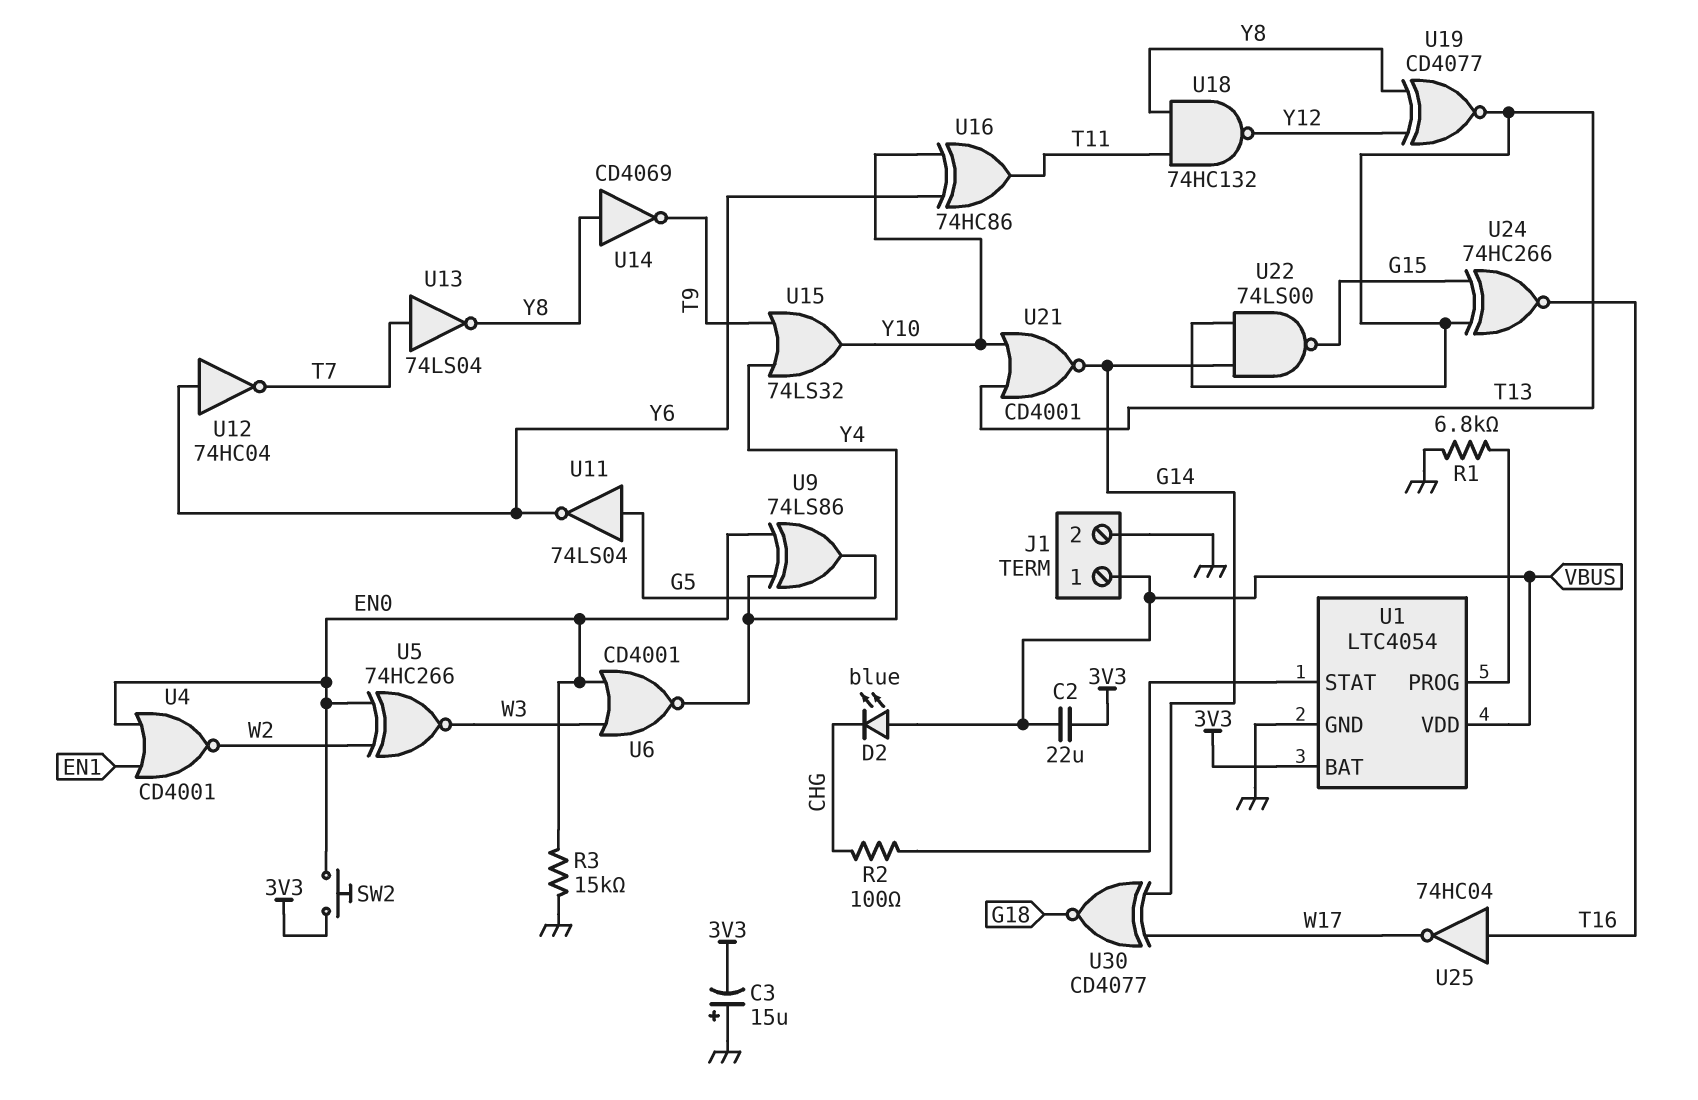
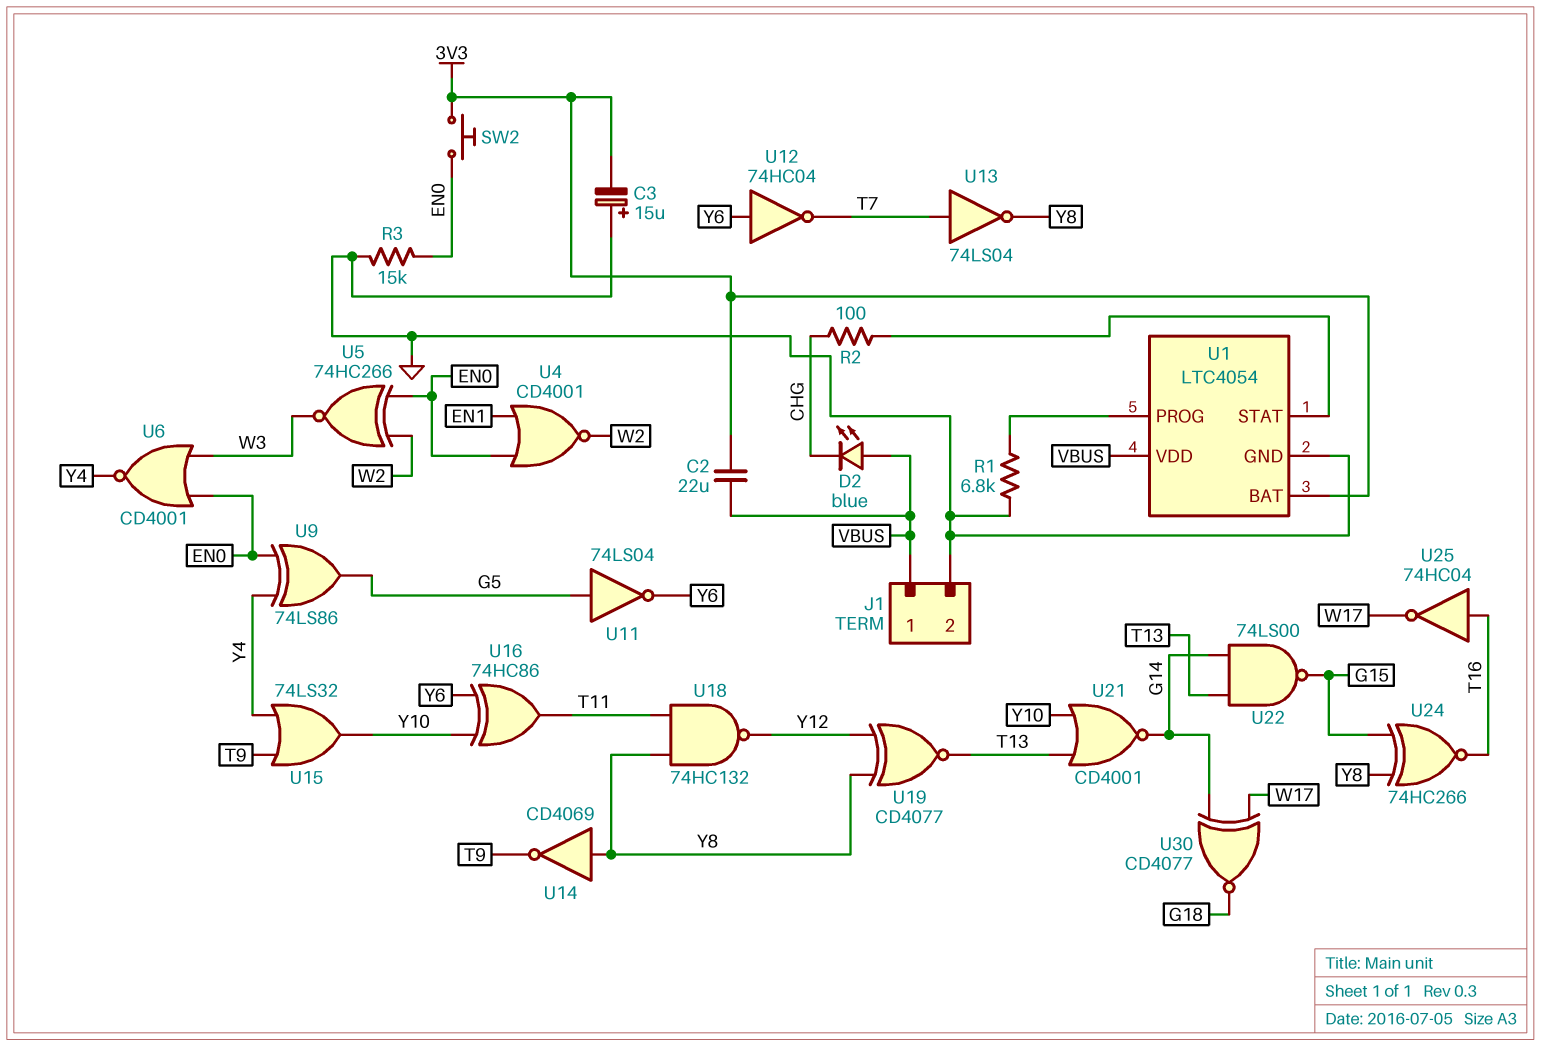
U24: XNOR 74HC266 (in G15, in T13, out T16) -> XNOR 74HC266 (in G15, in Y8, out T16)

